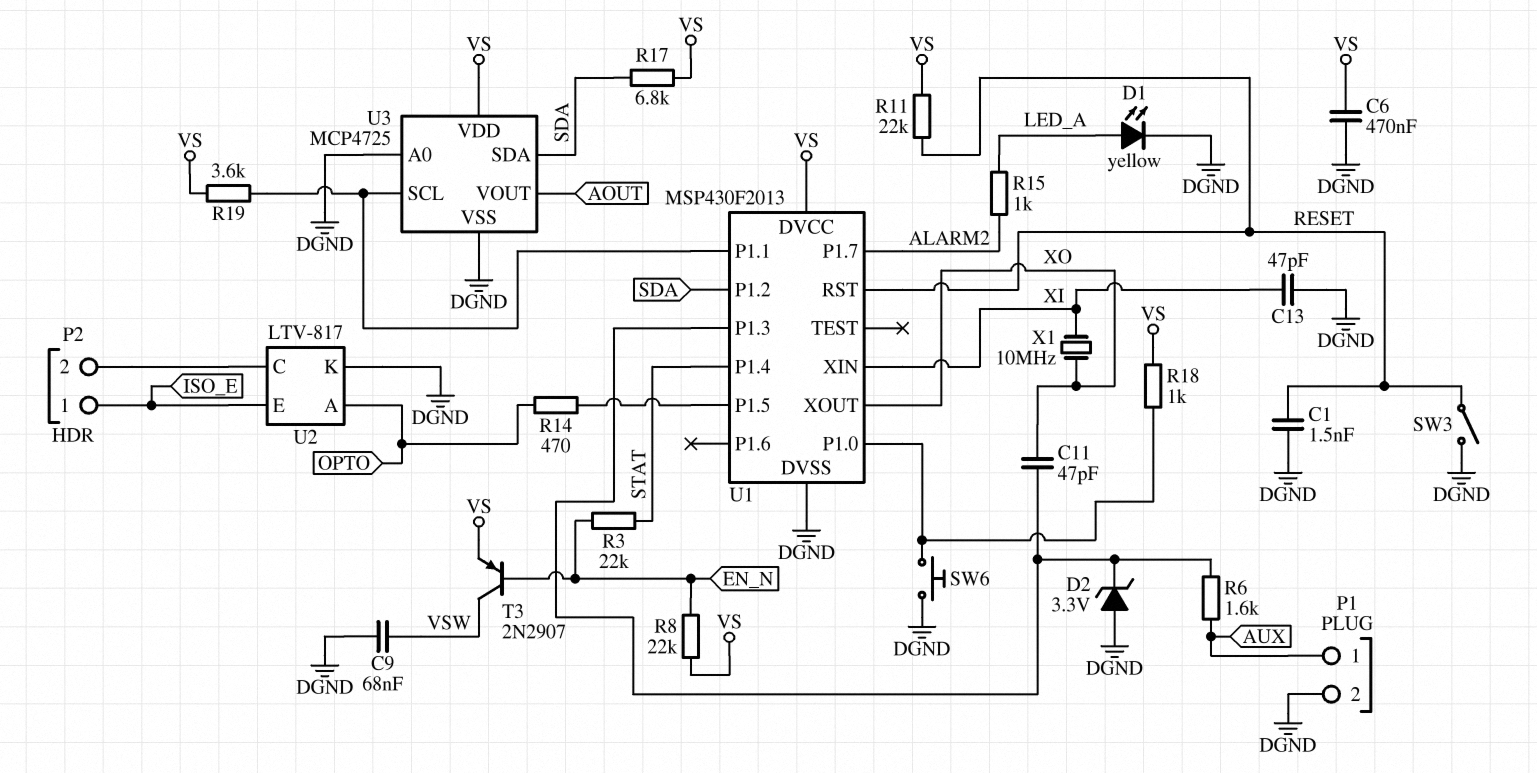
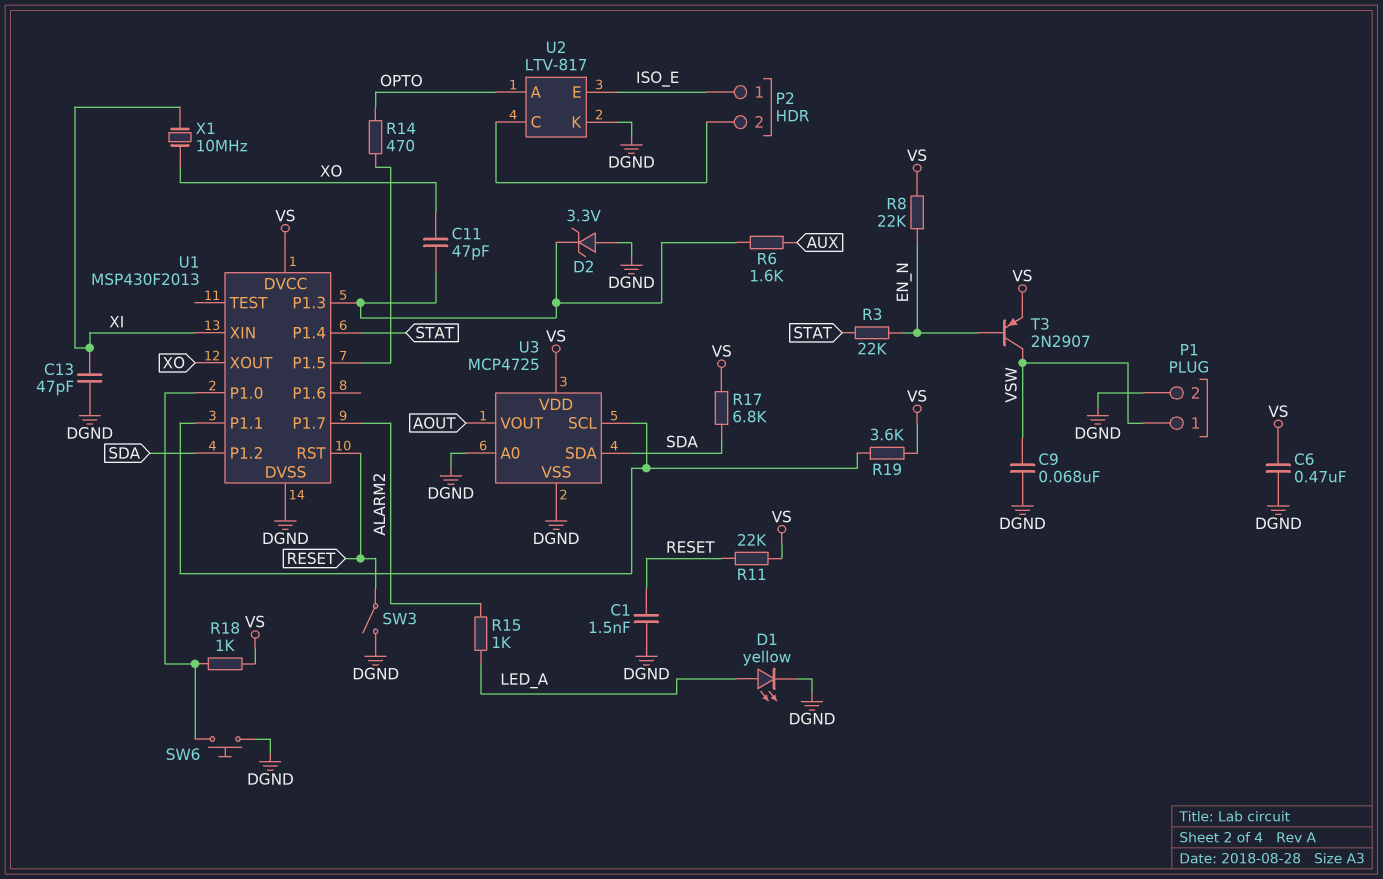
P1 pin 1: AUX -> VSW

